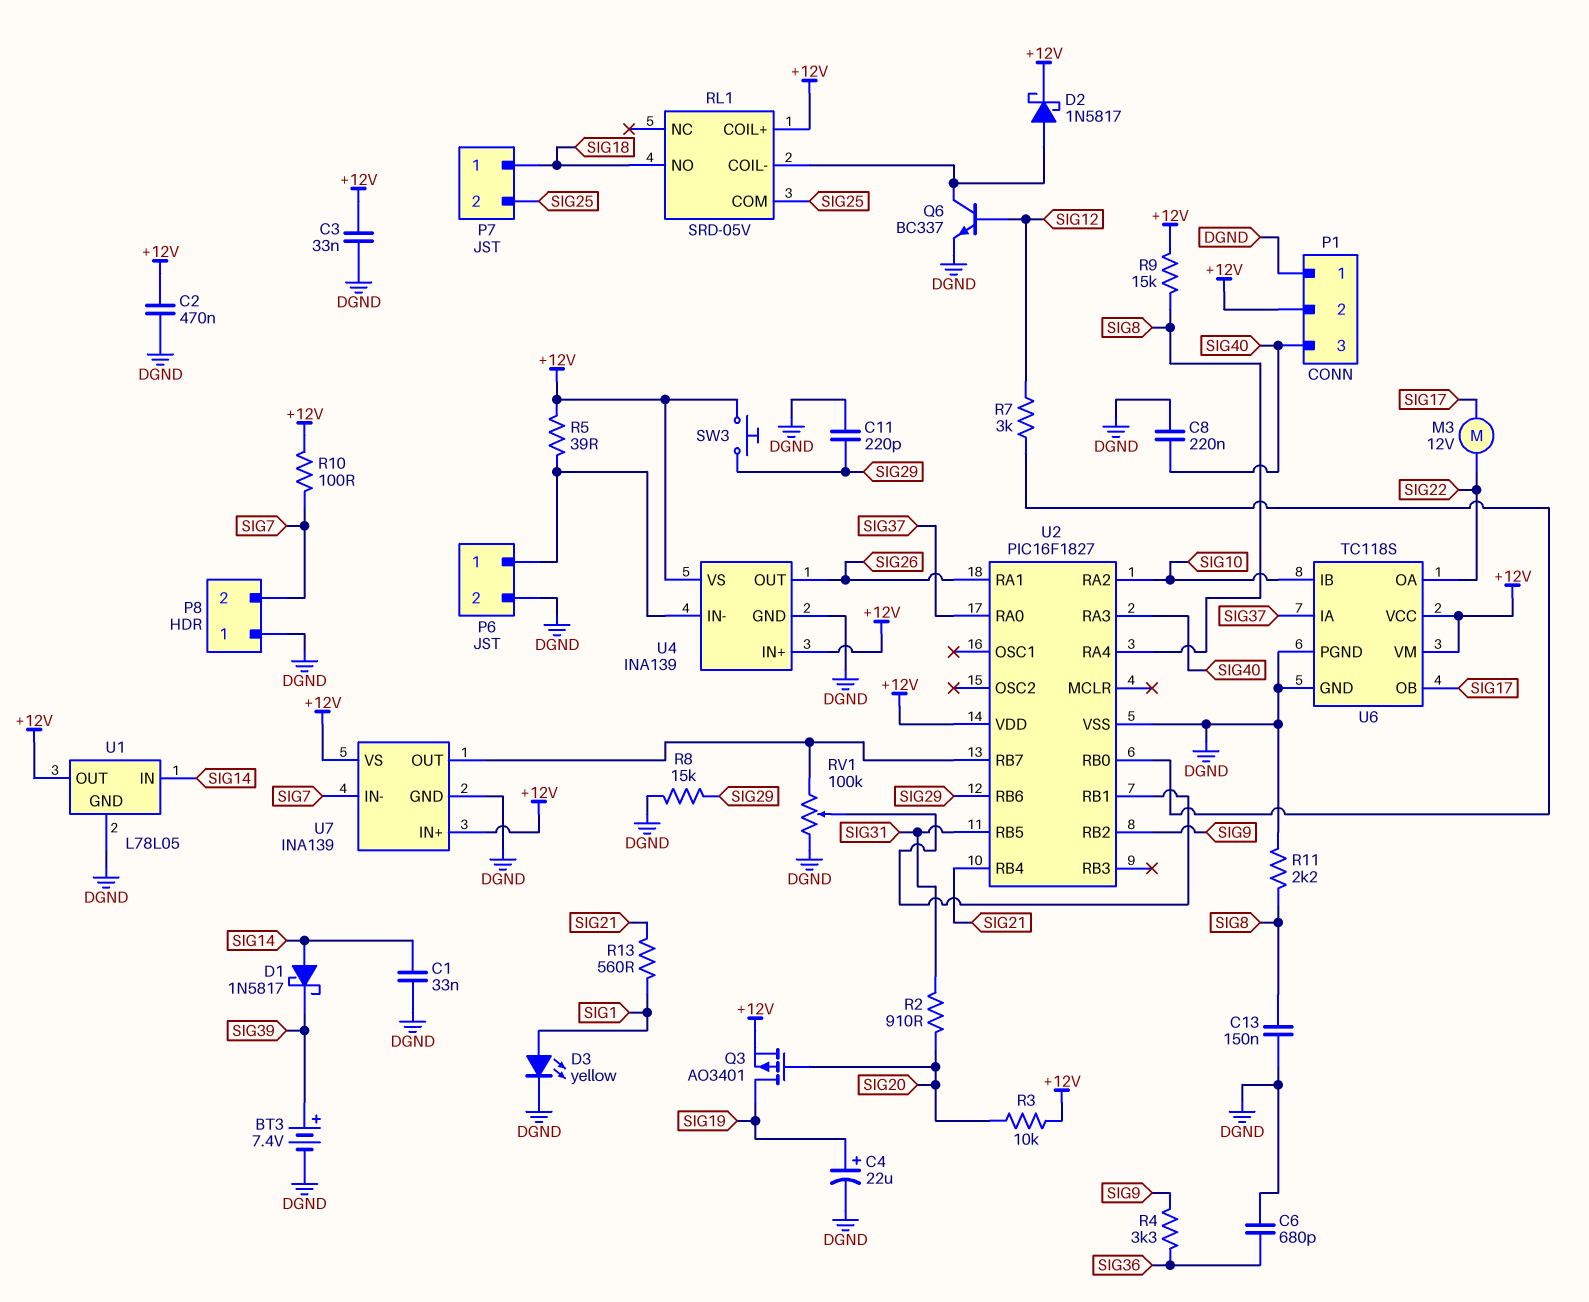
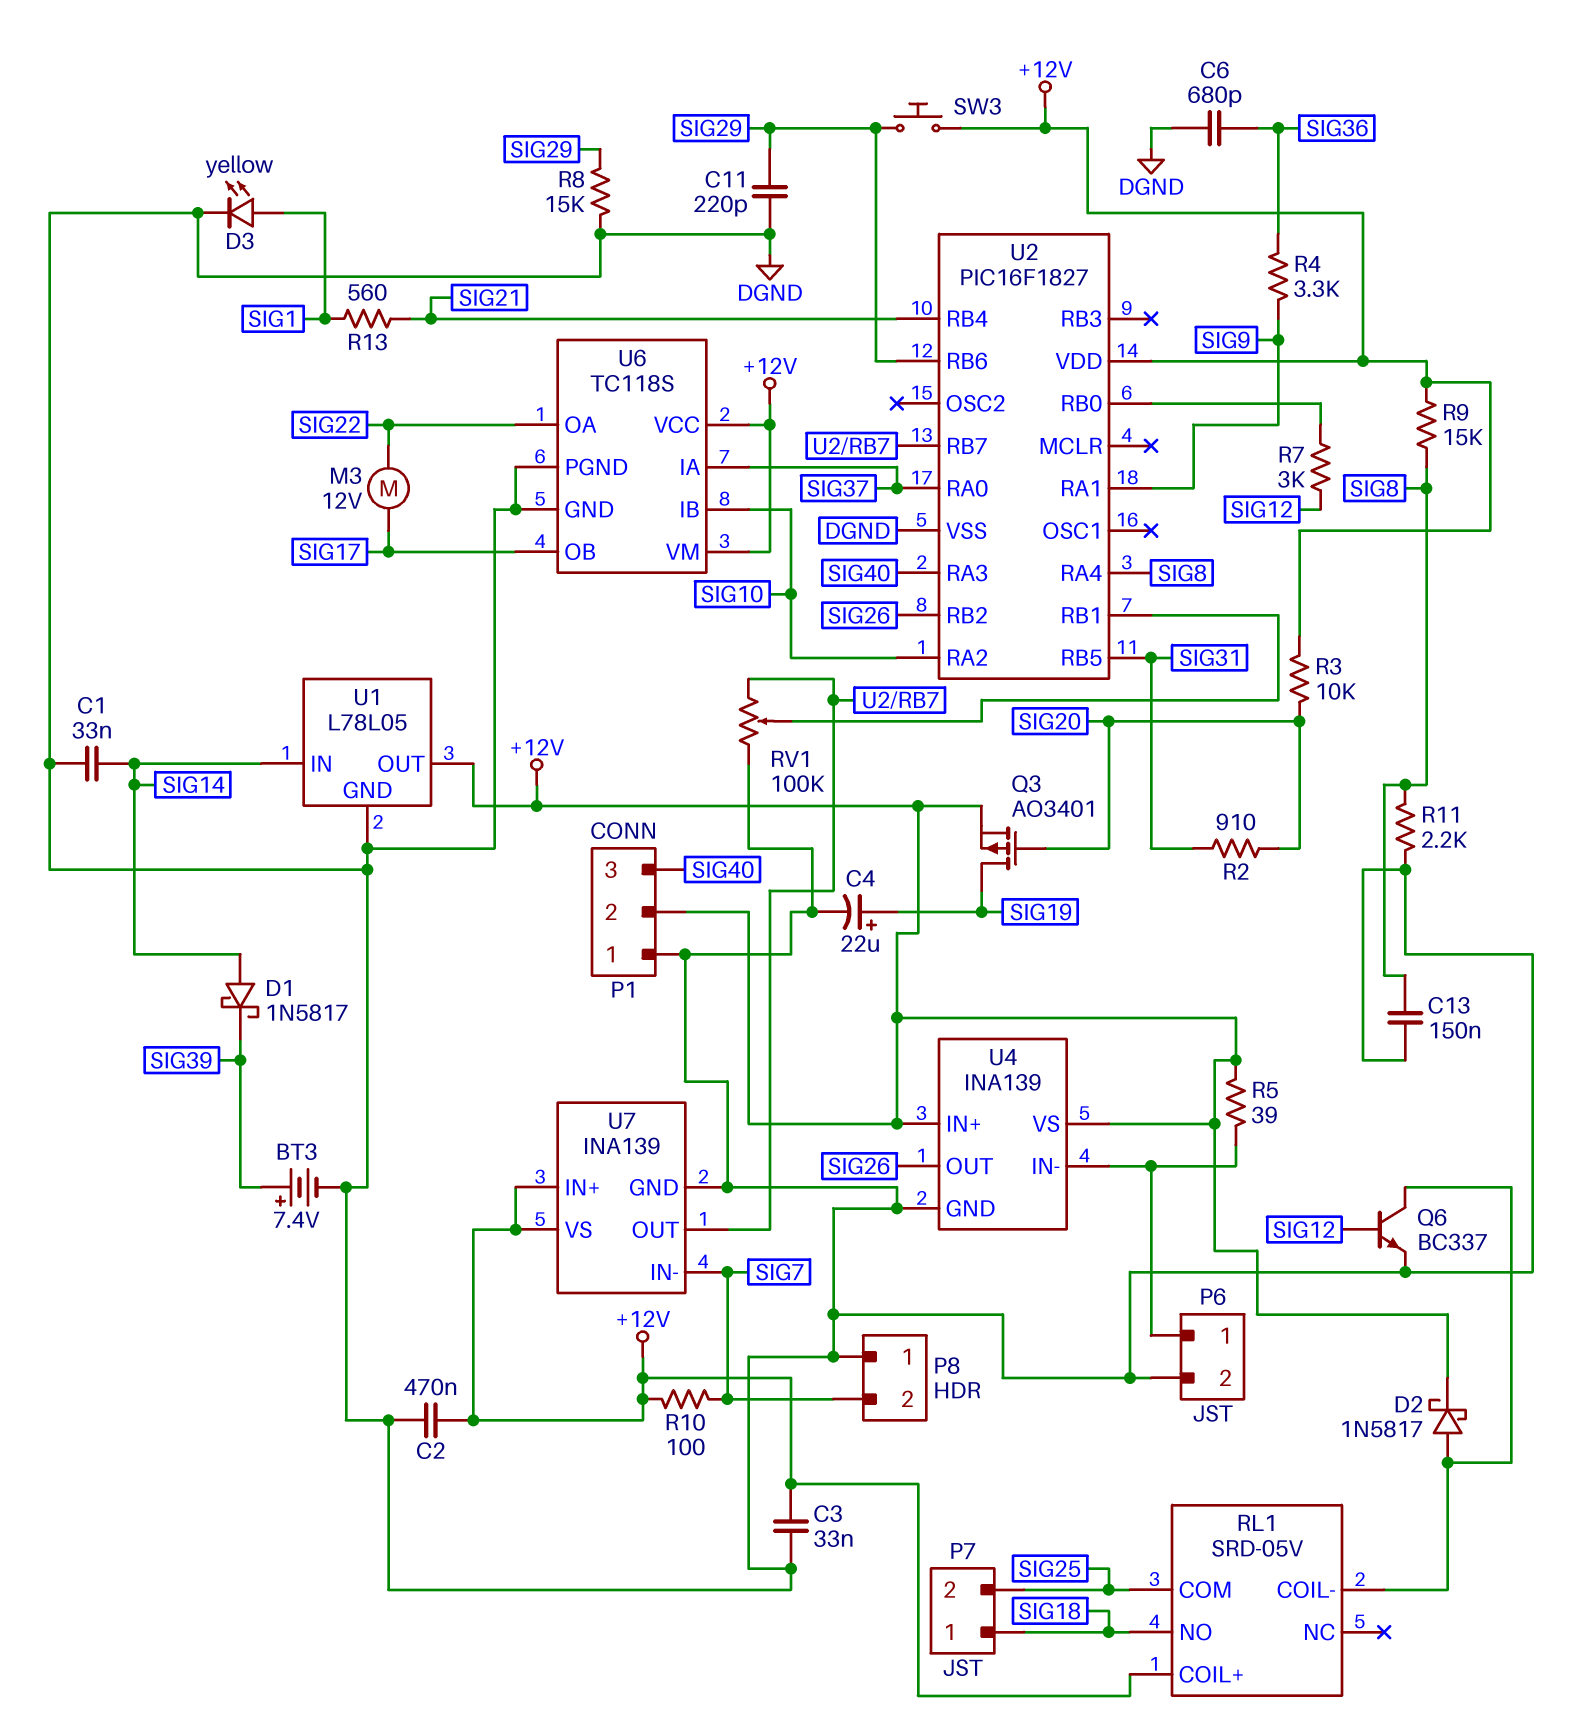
C8: 220nF (DGND, SIG40) -> none
U2 pin RA1: SIG26 -> SIG9
U2 pin RB2: SIG9 -> SIG26

